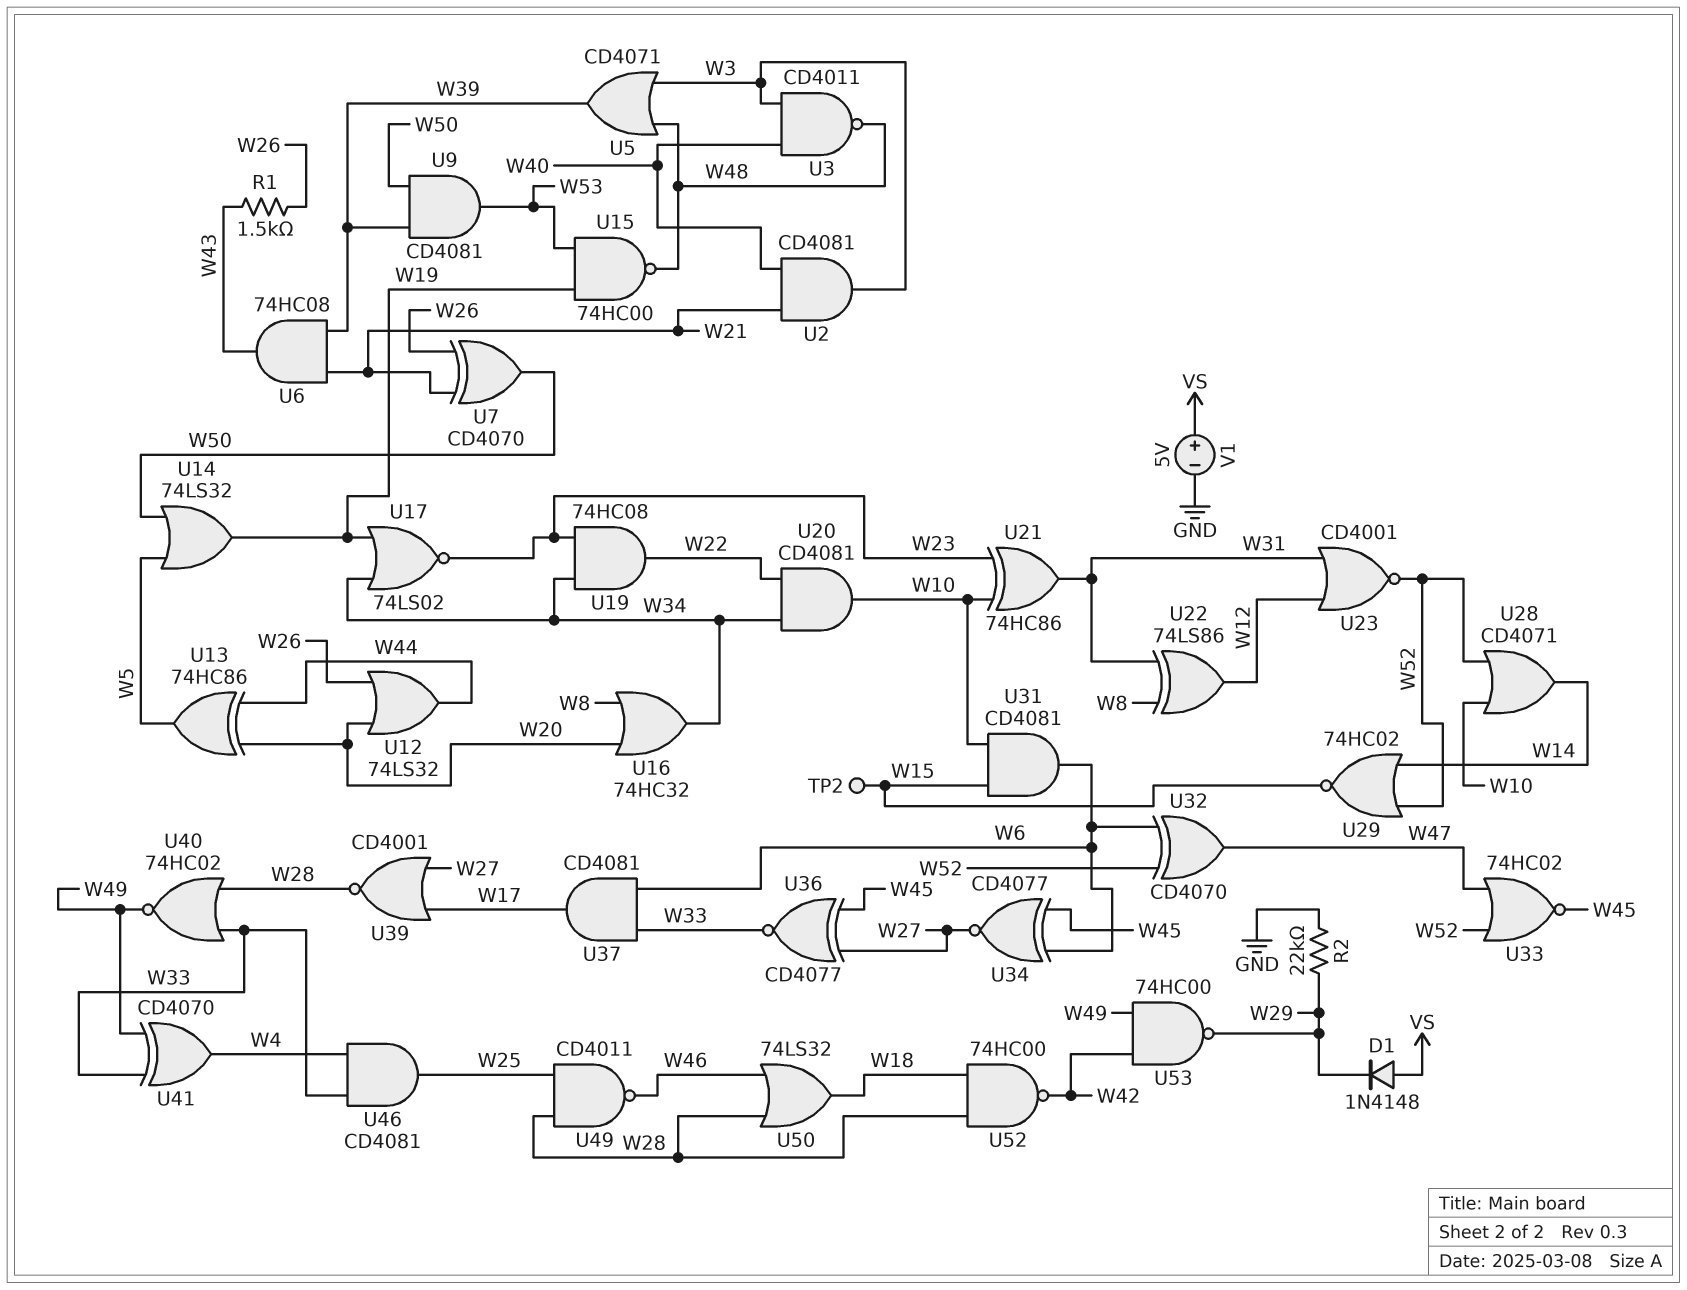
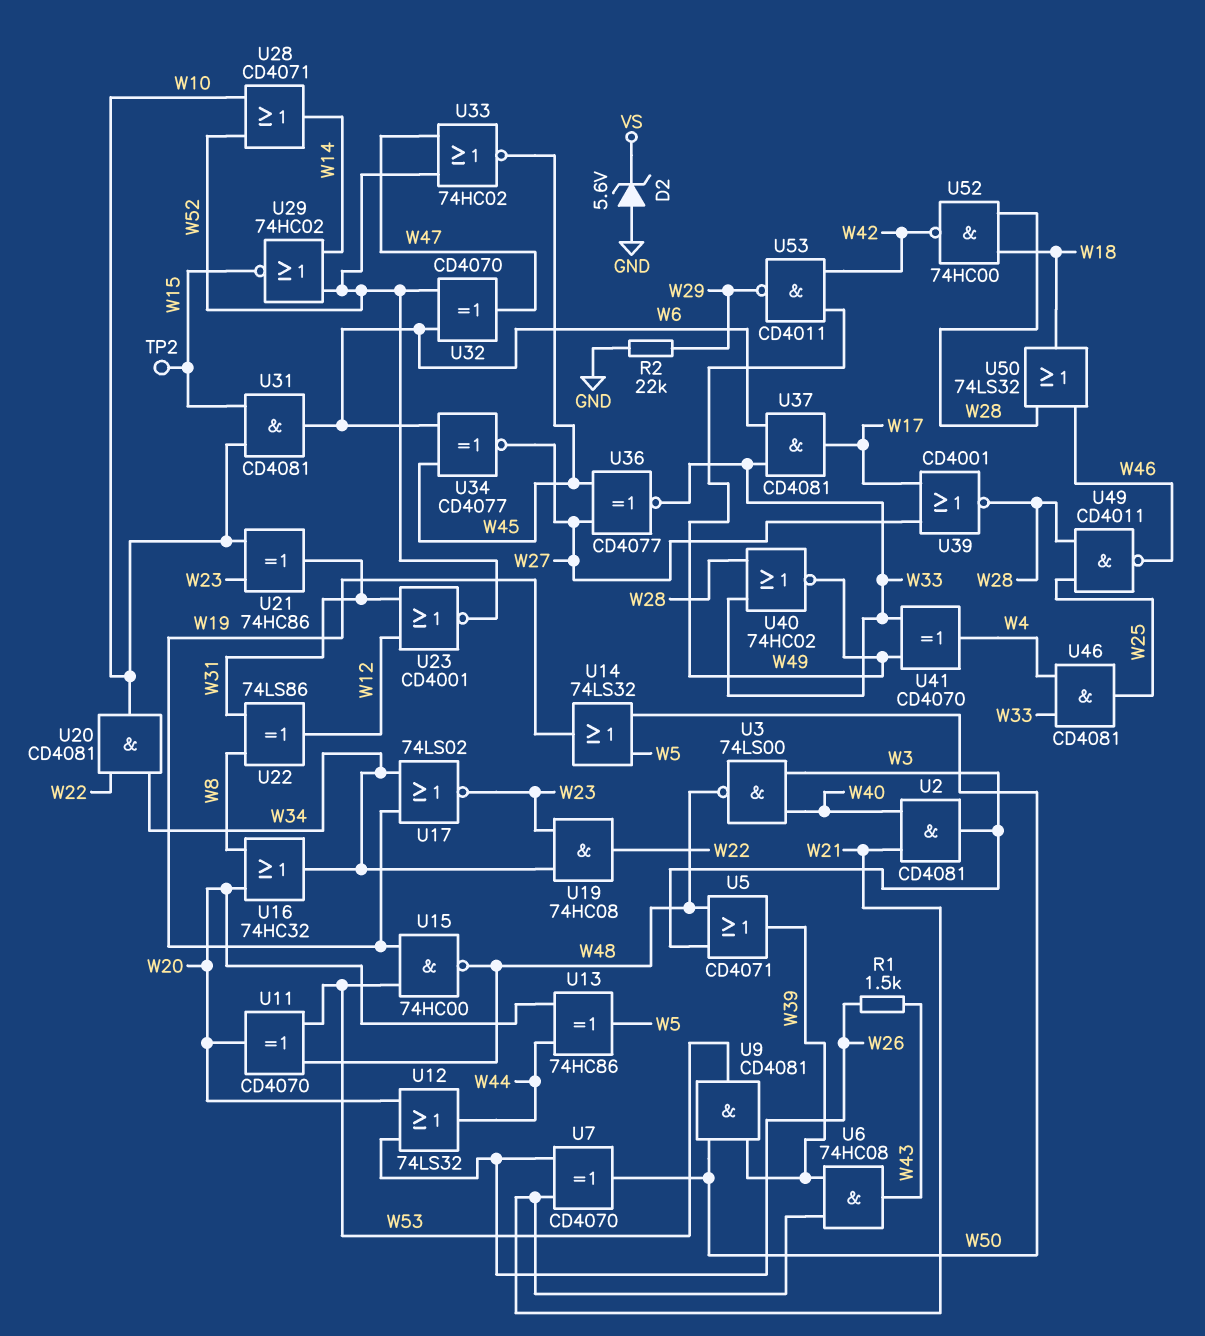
D1: diode 1N4148 (A VS, K W29) -> none
D2: none -> zener 5.6V (A GND, K VS)
U3: NAND CD4011 (in W3, in W40, out W48) -> NAND 74LS00 (in W3, in W40, out W48)
U11: none -> XOR CD4070 (in W48, in W53, out W20)
U53: NAND 74HC00 (in W42, in W49, out W29) -> NAND CD4011 (in W42, in W49, out W29)
V1: 5V (plus VS, minus GND) -> none

